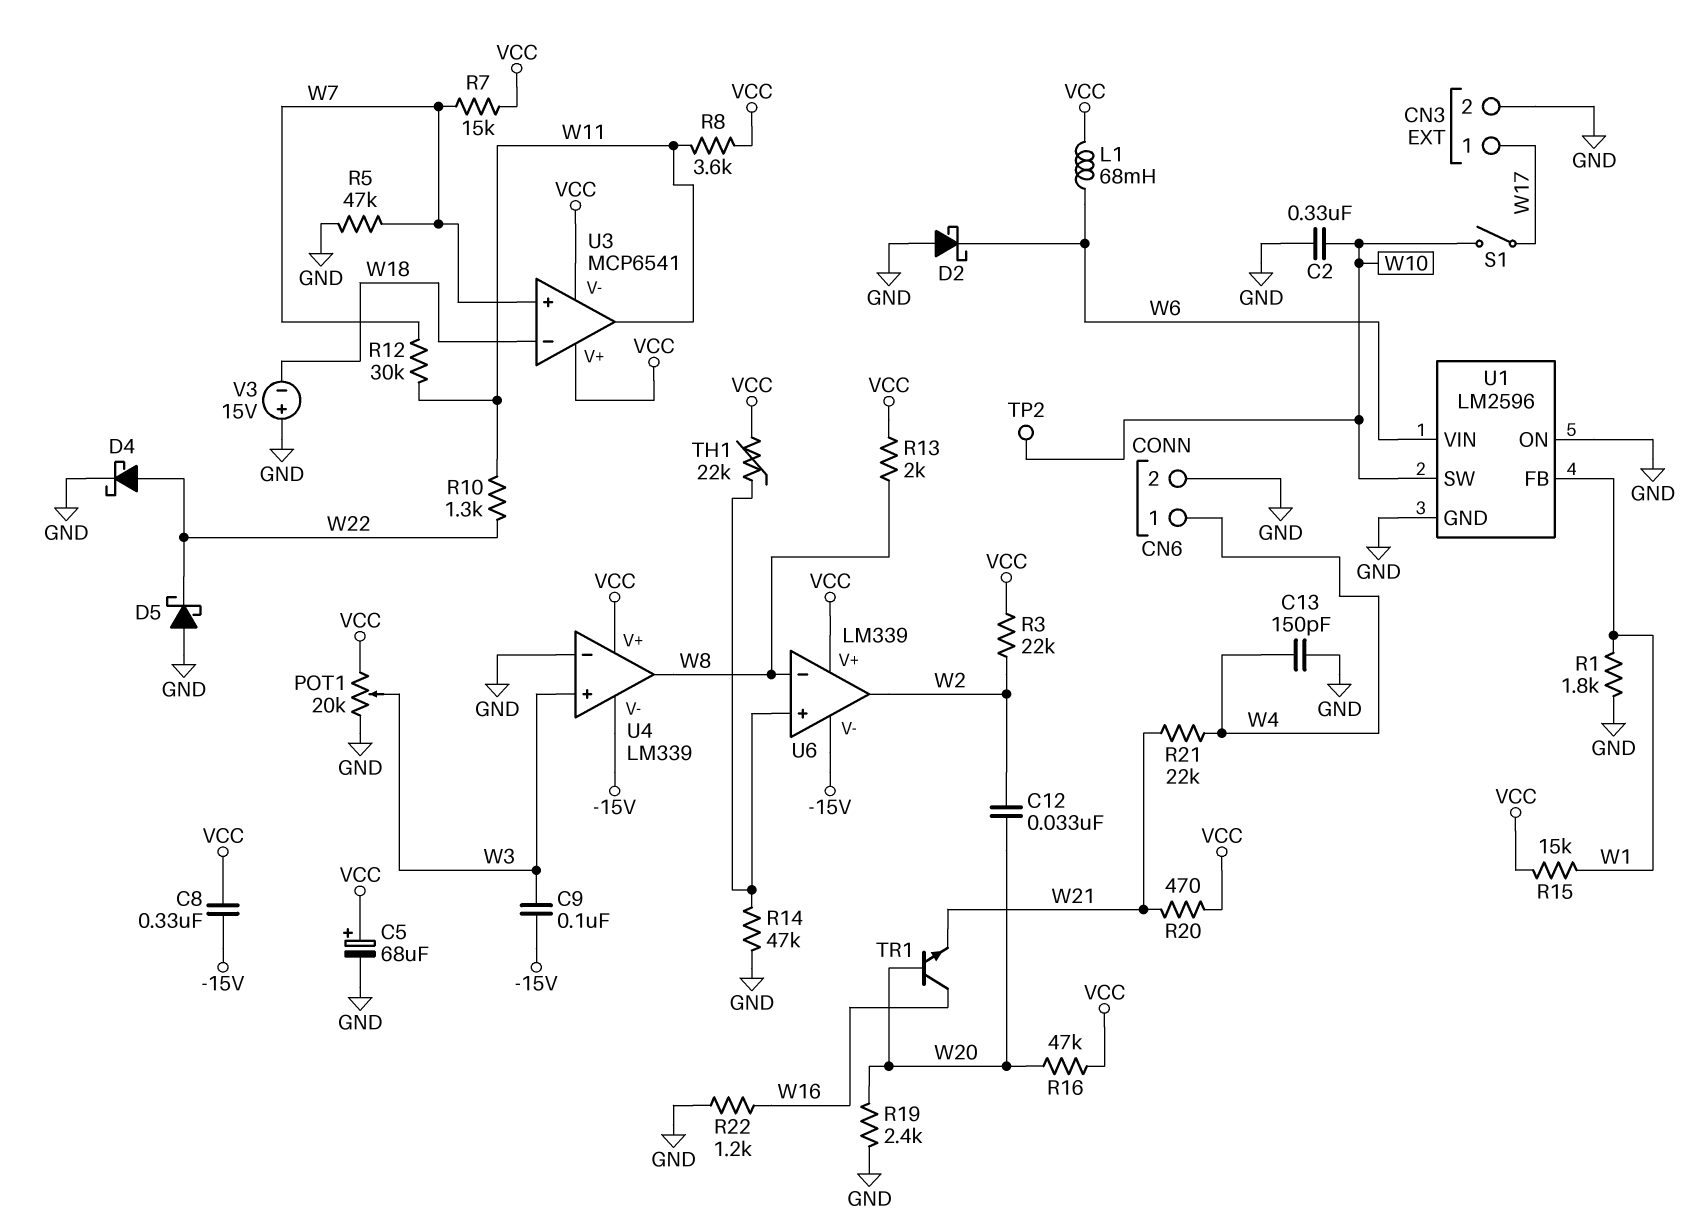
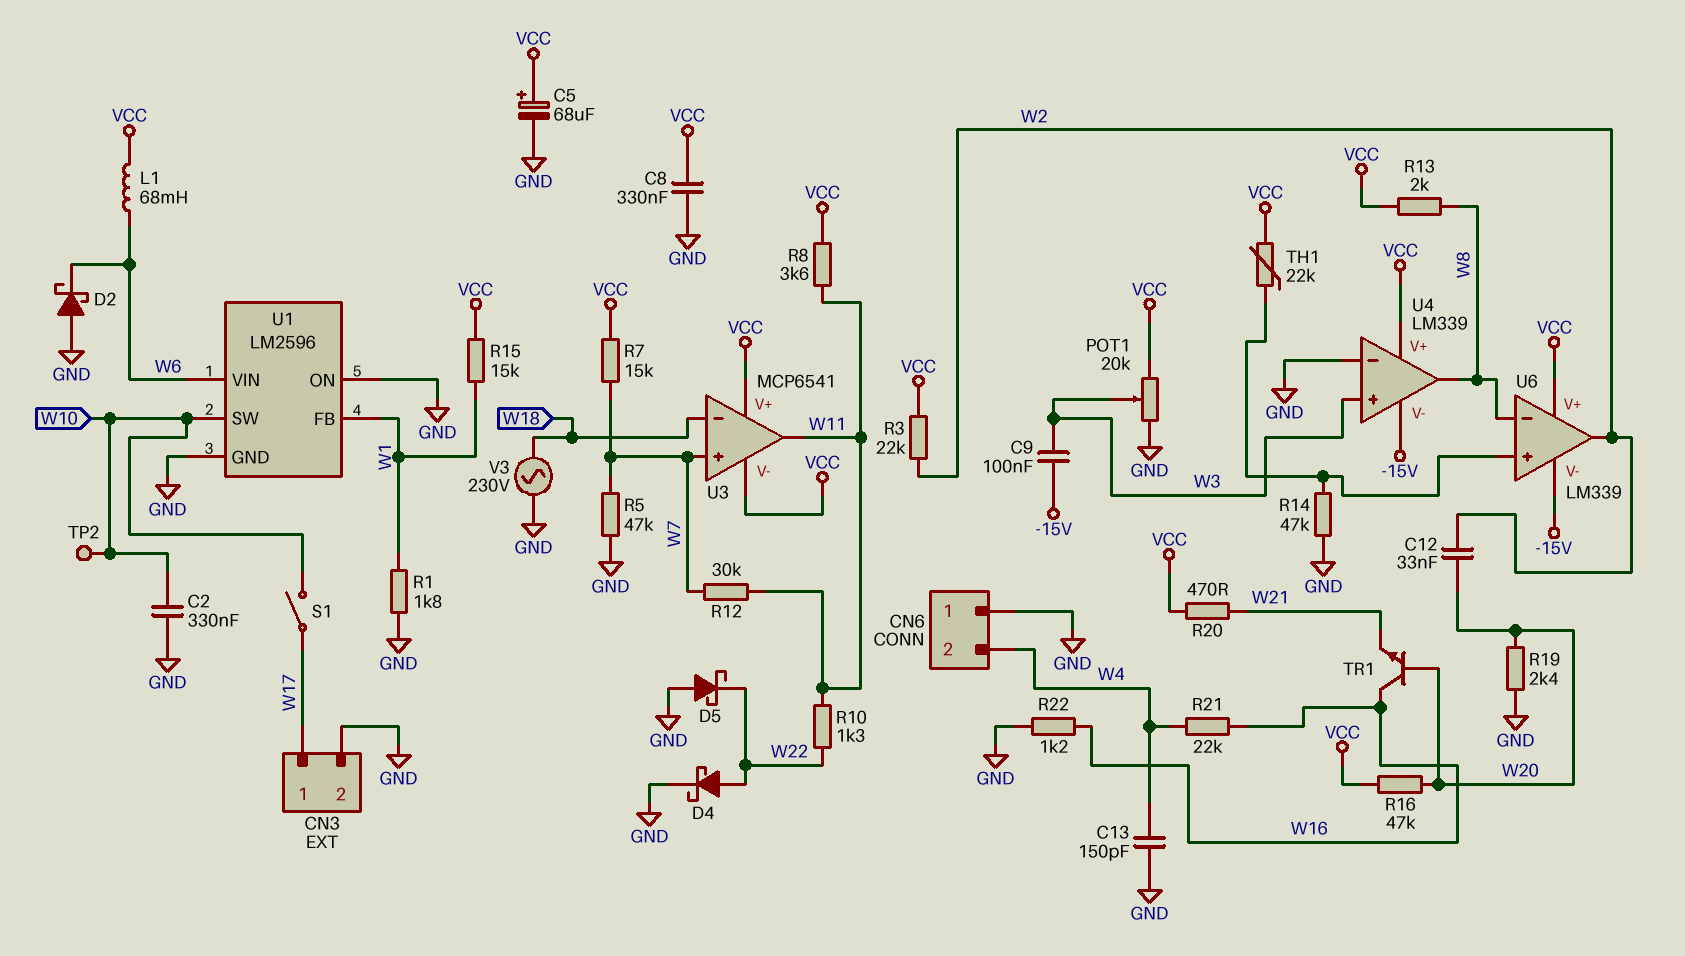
C8: 330nF (-15V, VCC) -> 330nF (GND, VCC)
CN6 pin 1: W4 -> GND
CN6 pin 2: GND -> W4
R21: 22k (W4, W21) -> 22k (W4, W16)
V3: 15V (plus GND, minus W18) -> AC 230V (GND, W18)

